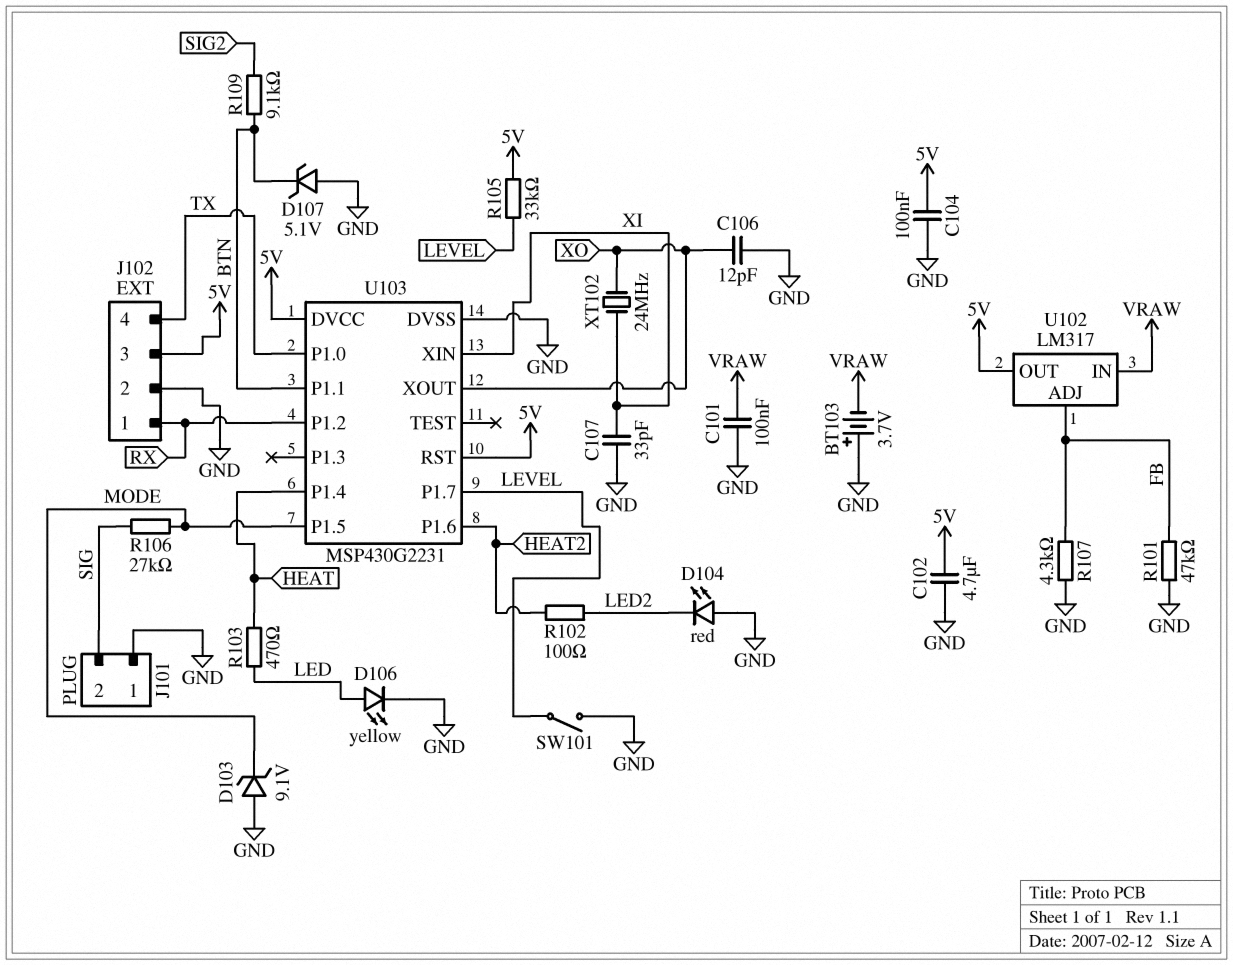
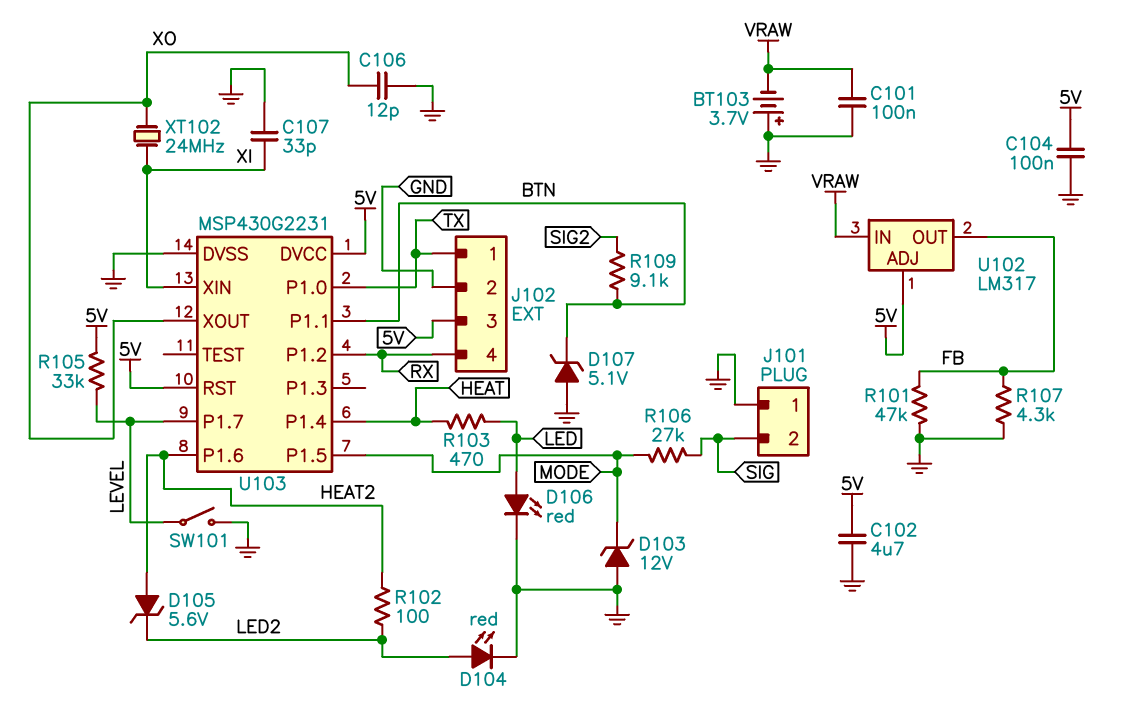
D103: zener 9.1V (A GND, K MODE) -> zener 12V (A GND, K MODE)
D104: LED red (A GND, K LED2) -> LED red (A LED2, K GND)
D105: none -> zener 5.6V (A HEAT2, K LED2)
D106: LED yellow (A LED, K GND) -> LED red (A LED, K GND)
J102 pin 1: RX -> TX
J102 pin 4: TX -> RX
U102 pin ADJ: FB -> 5V
U102 pin OUT: 5V -> FB

